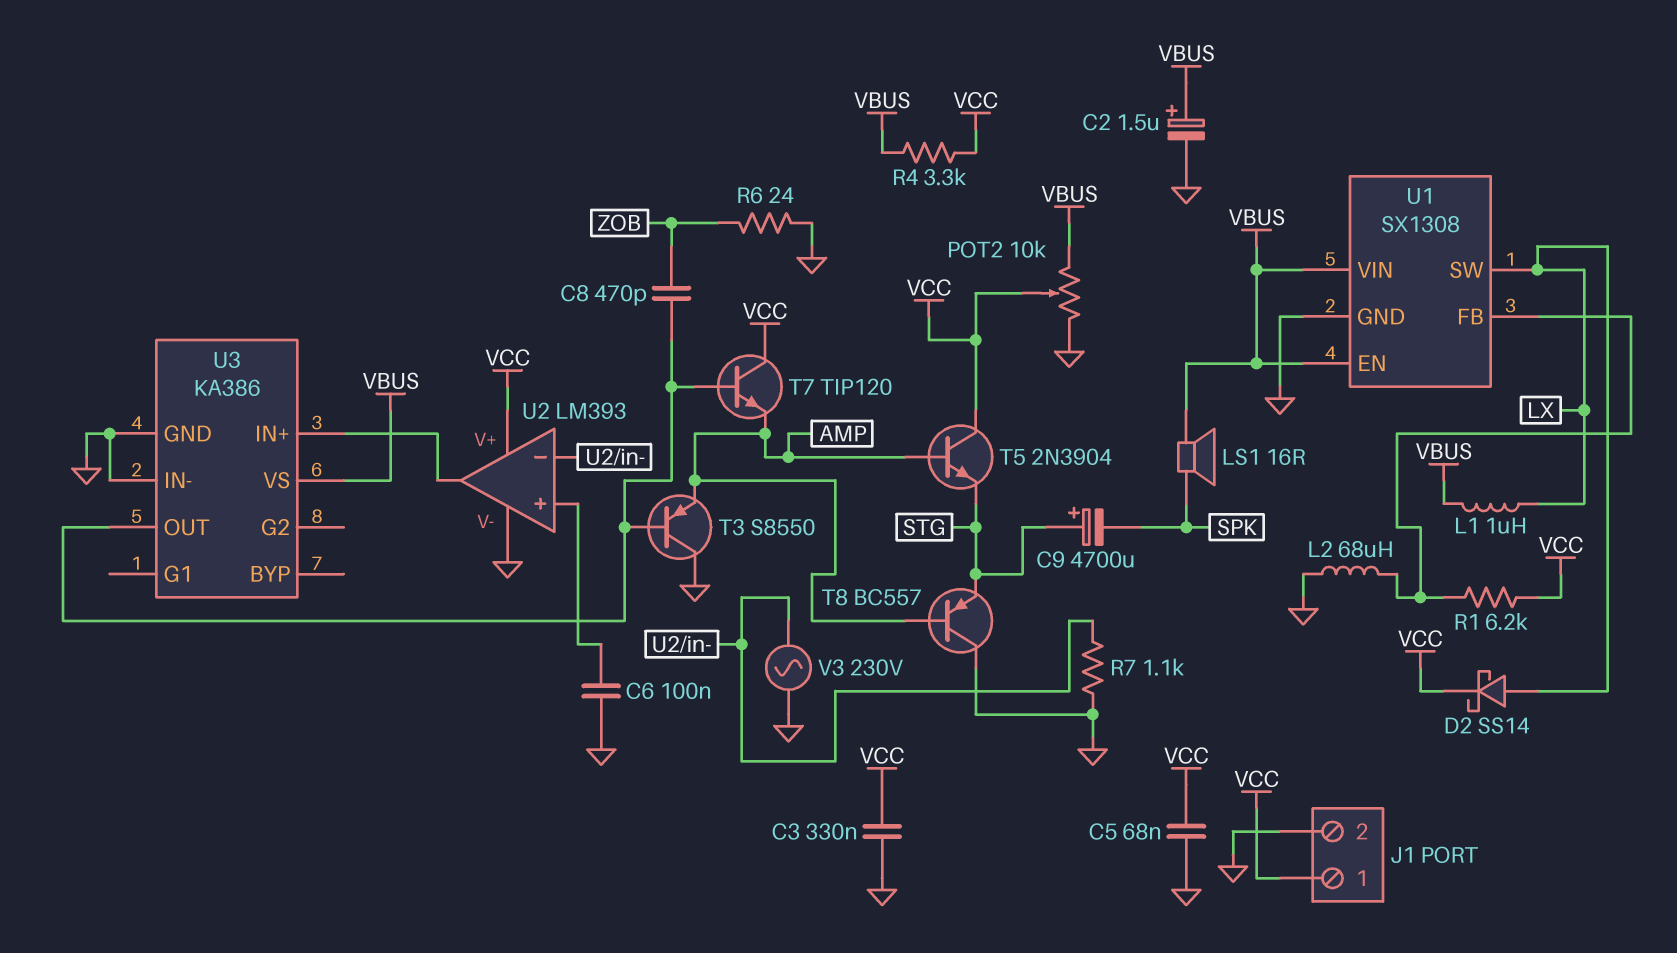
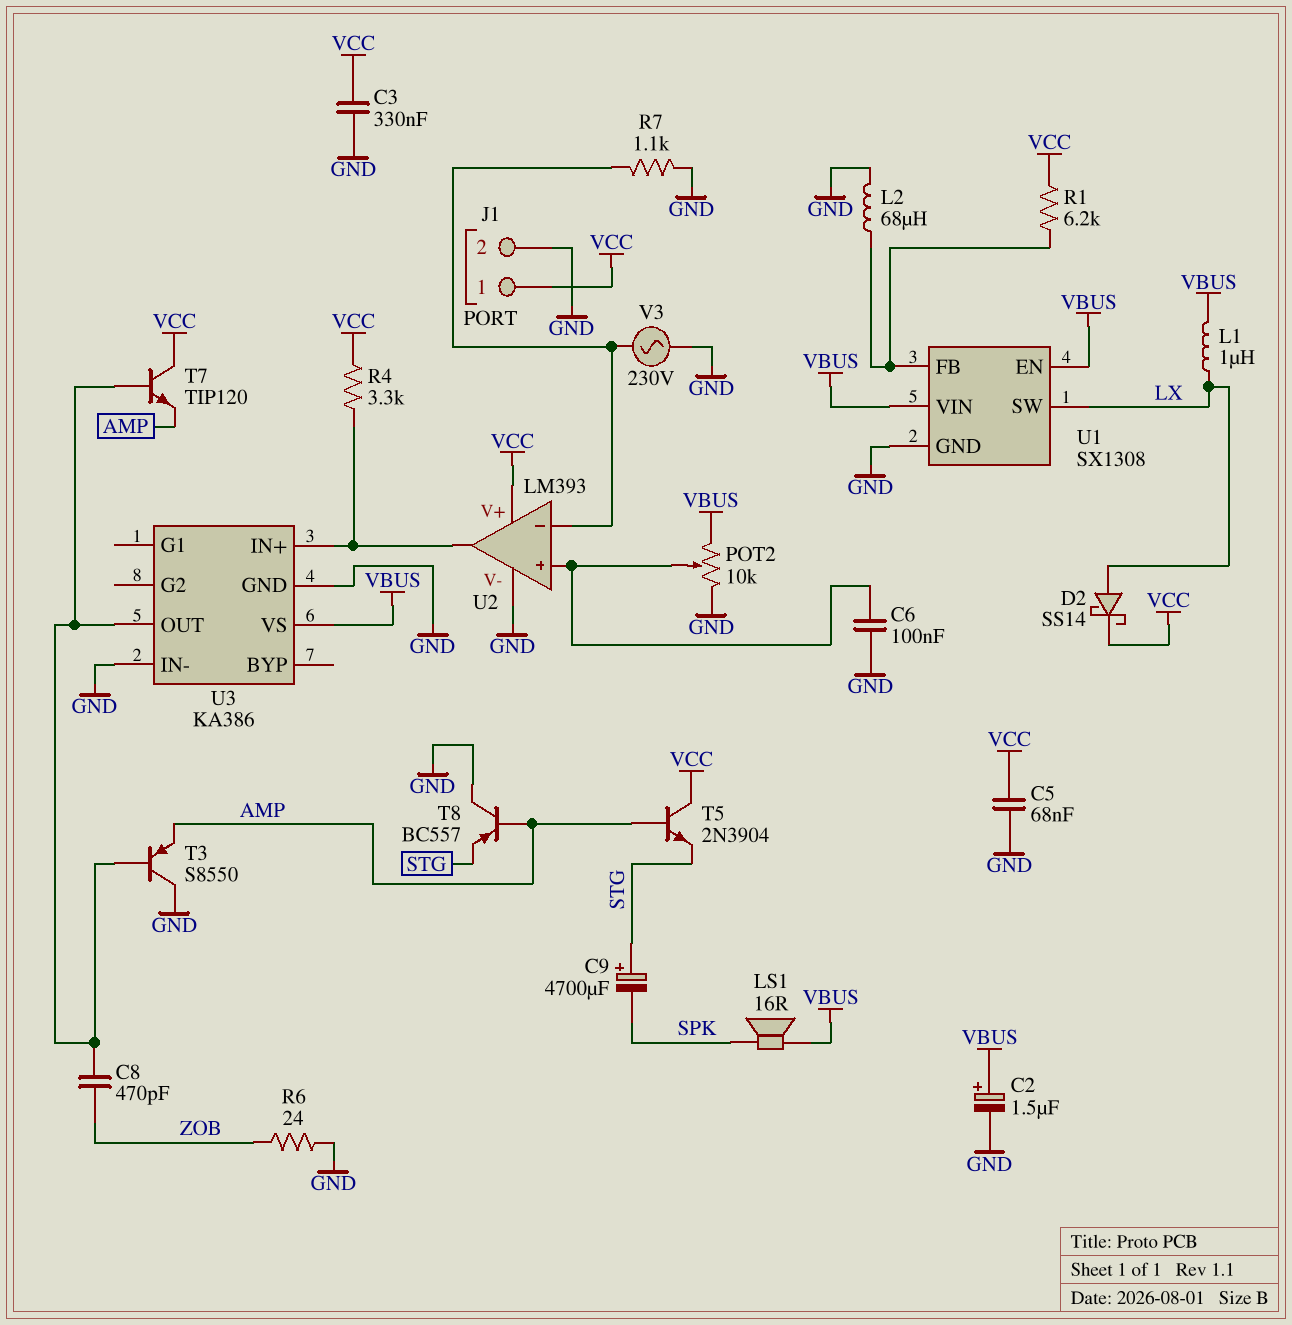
POT2: 10k (GND, VBUS, wiper VCC) -> 10k (GND, VBUS, wiper U2/in+)
R4: 3.3k (VBUS, VCC) -> 3.3k (U2/out, VCC)

